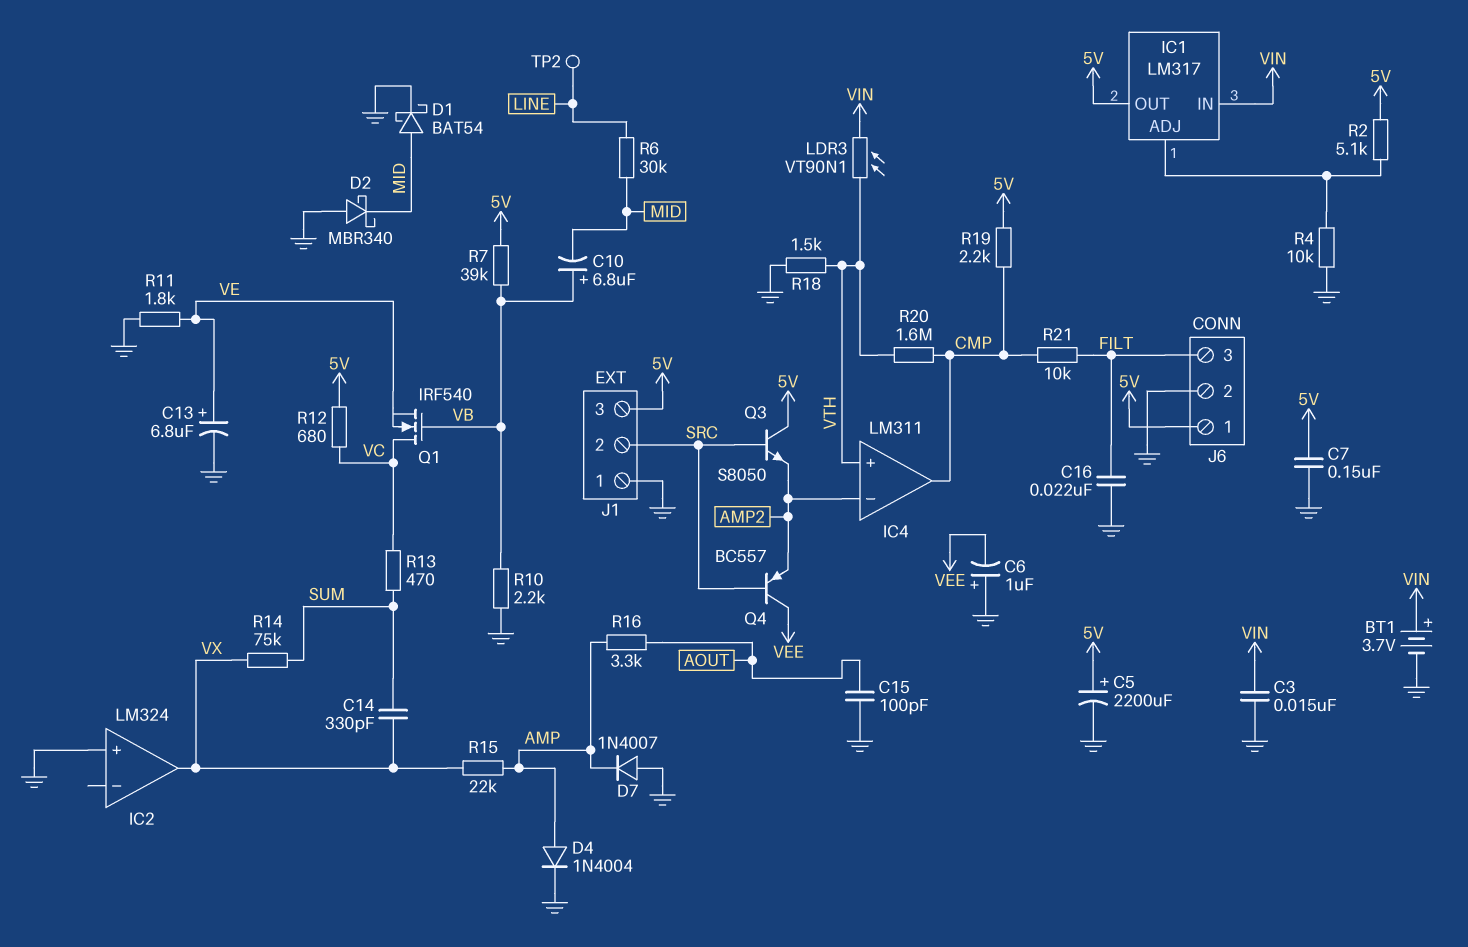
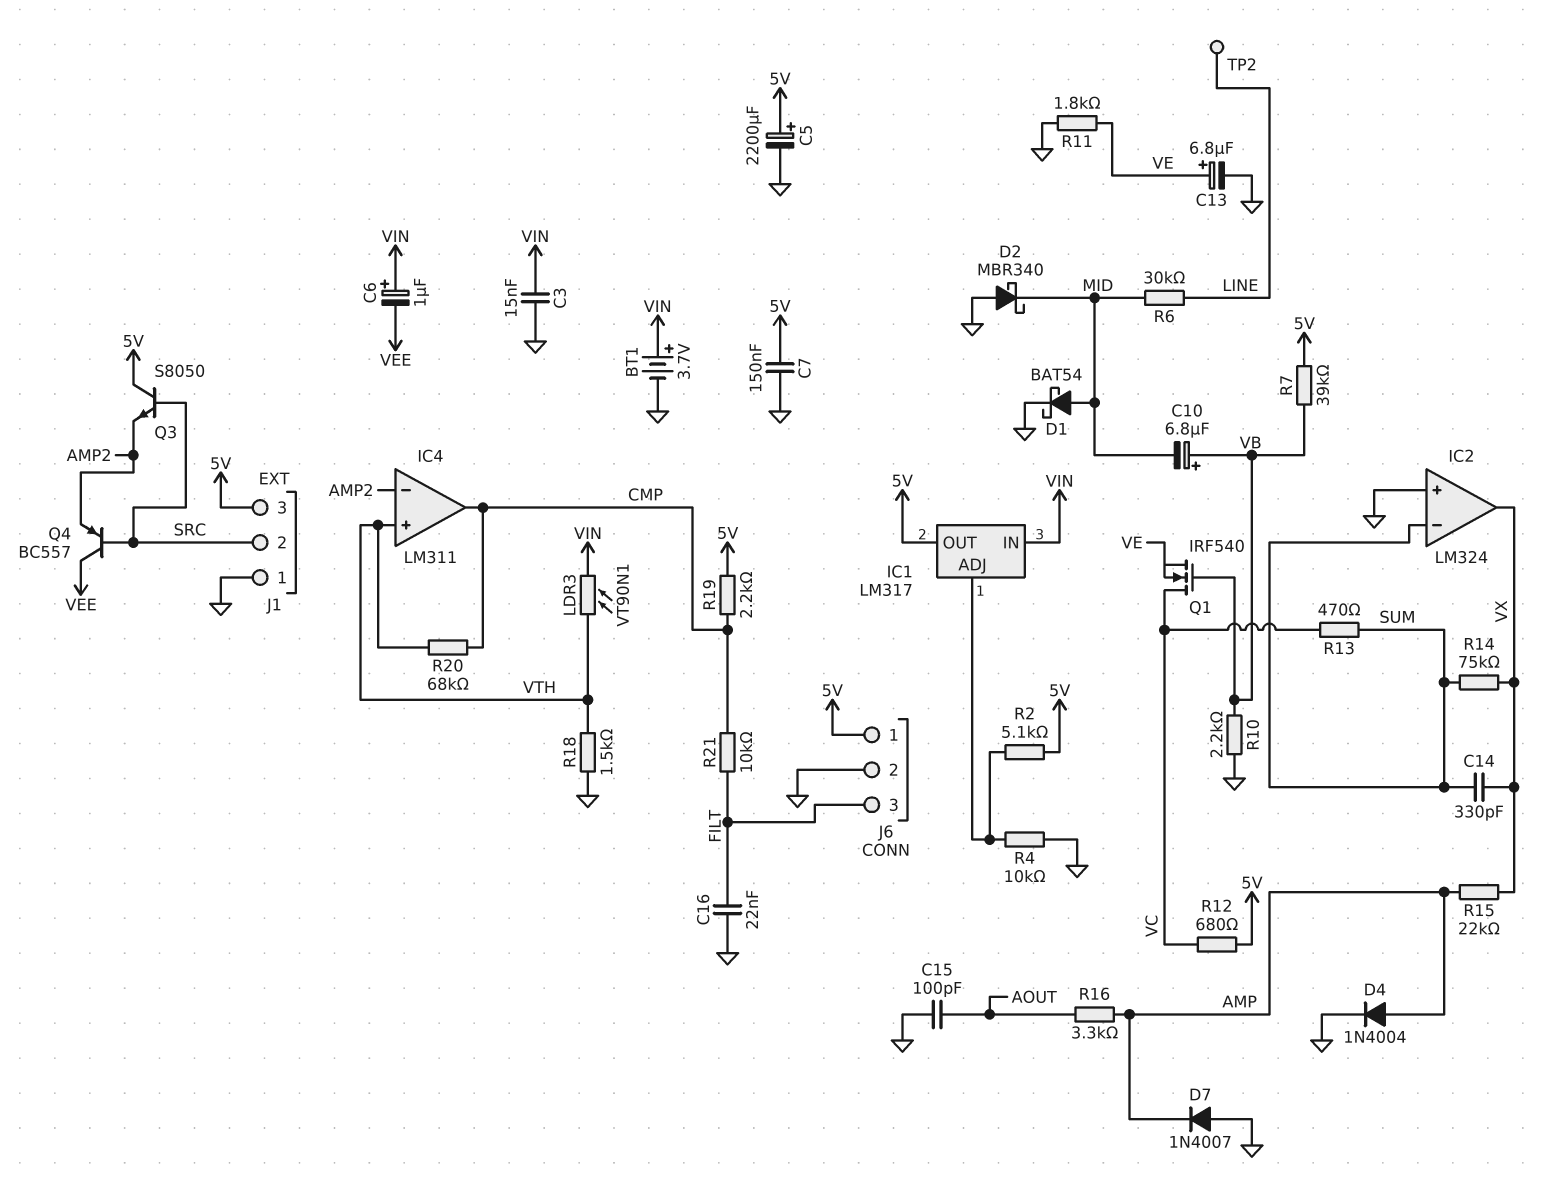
C6: 1uF (plus GND, minus VEE) -> 1uF (plus VIN, minus VEE)
IC2 pin in-: none -> SUM
R20: 1.6M (CMP, VTH) -> 68k (CMP, VTH)

